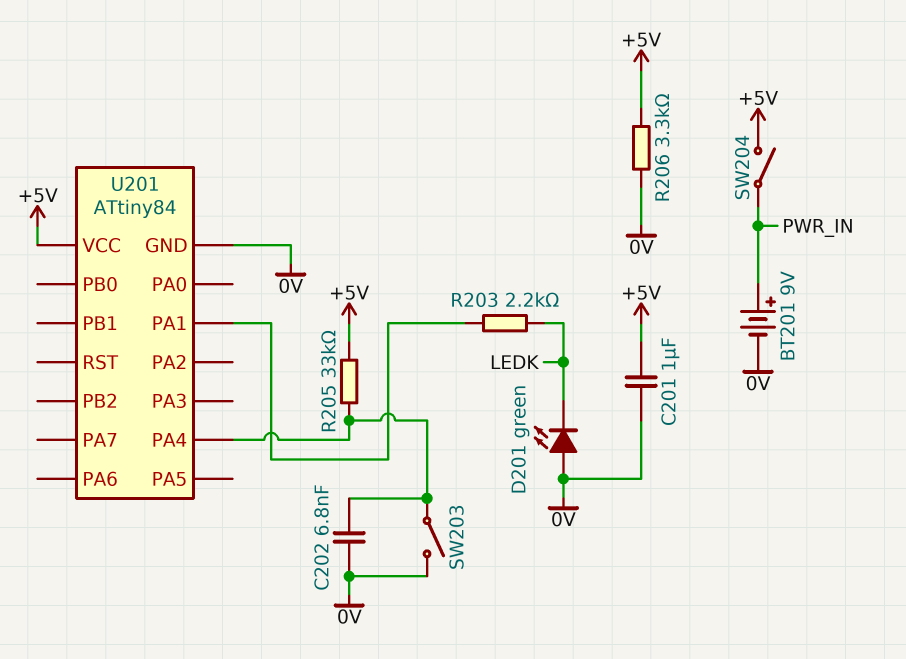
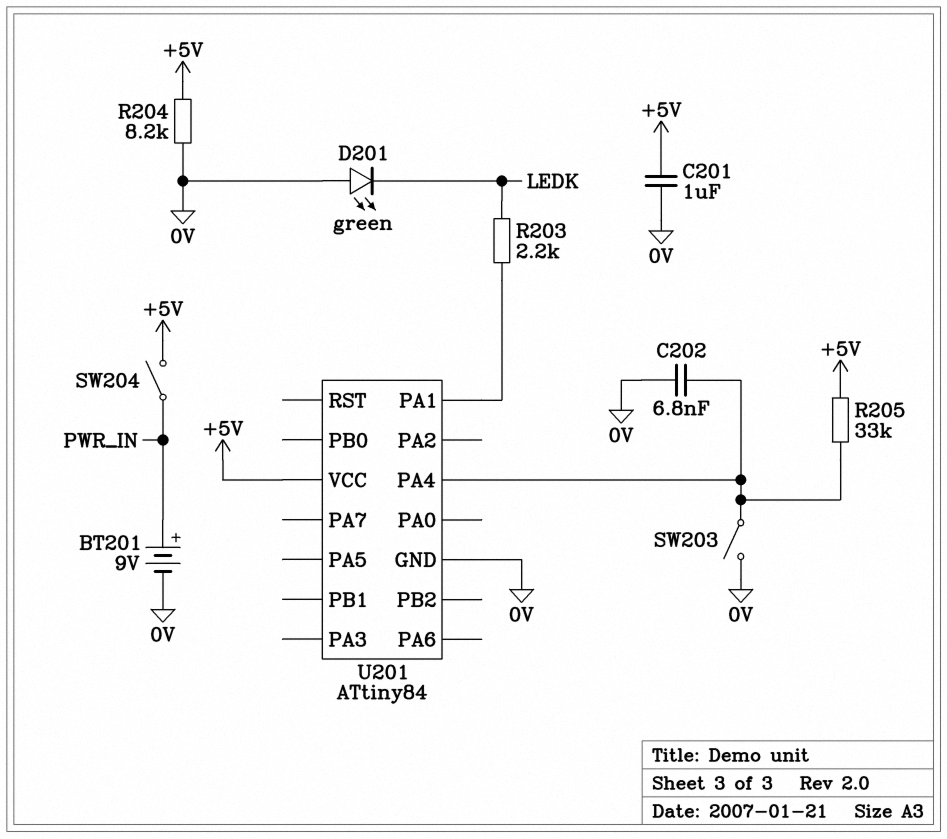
R204: none -> 8.2k (+5V, 0V)
R206: 3.3k (+5V, 0V) -> none

